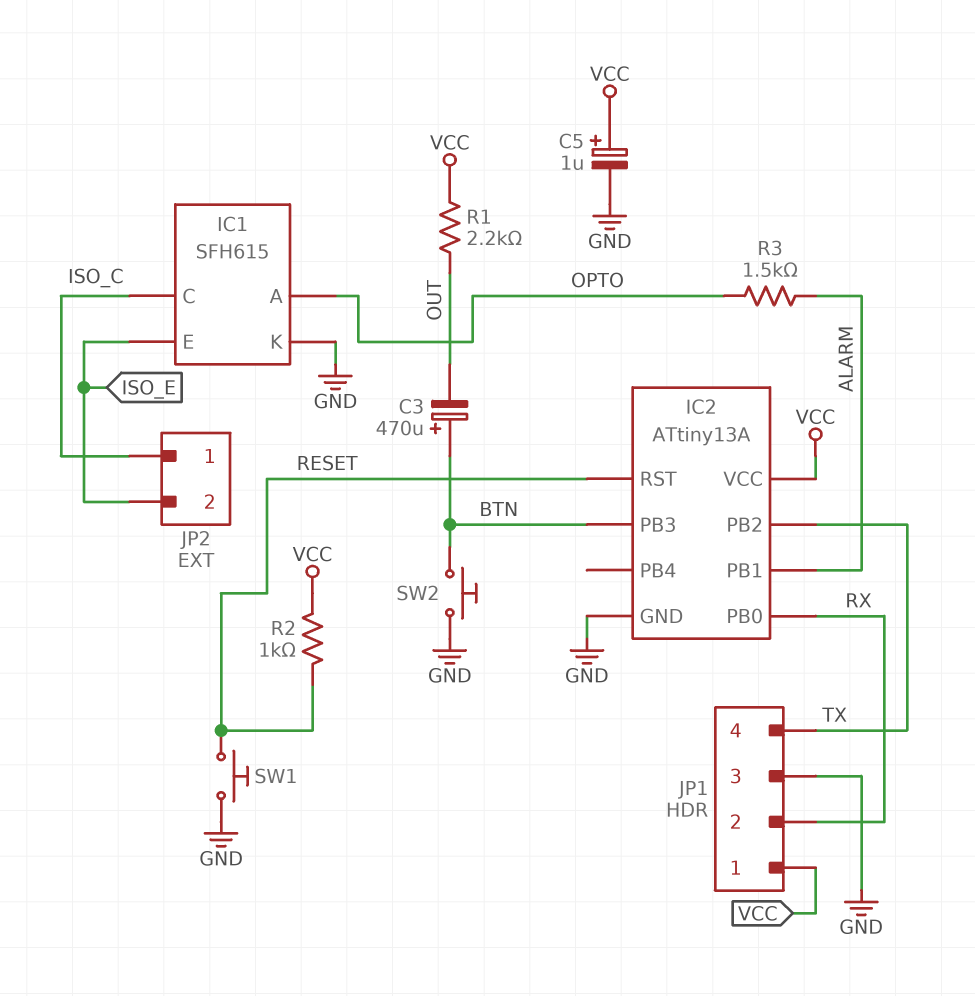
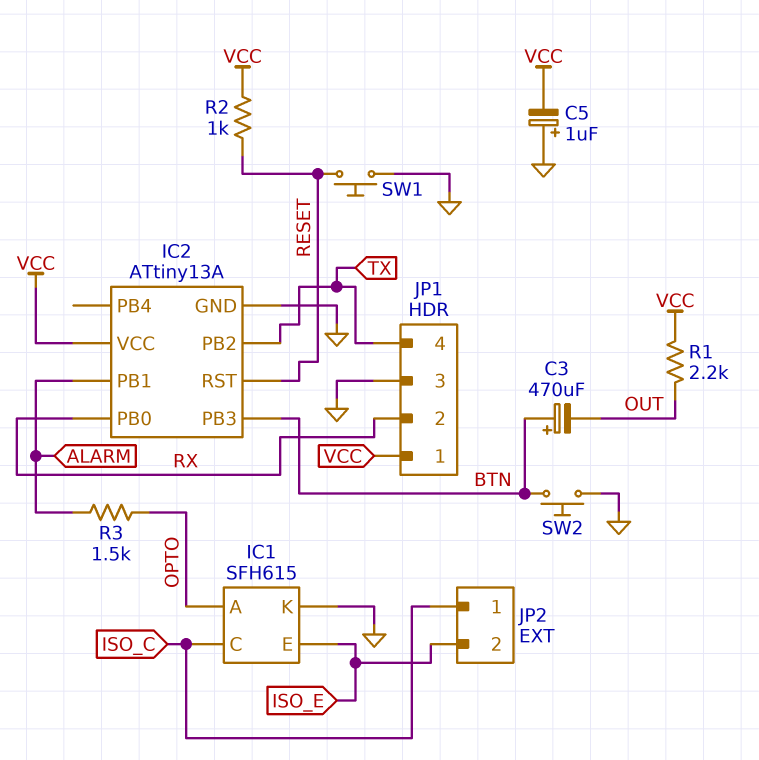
C5: 1uF (plus VCC, minus GND) -> 1uF (plus GND, minus VCC)

